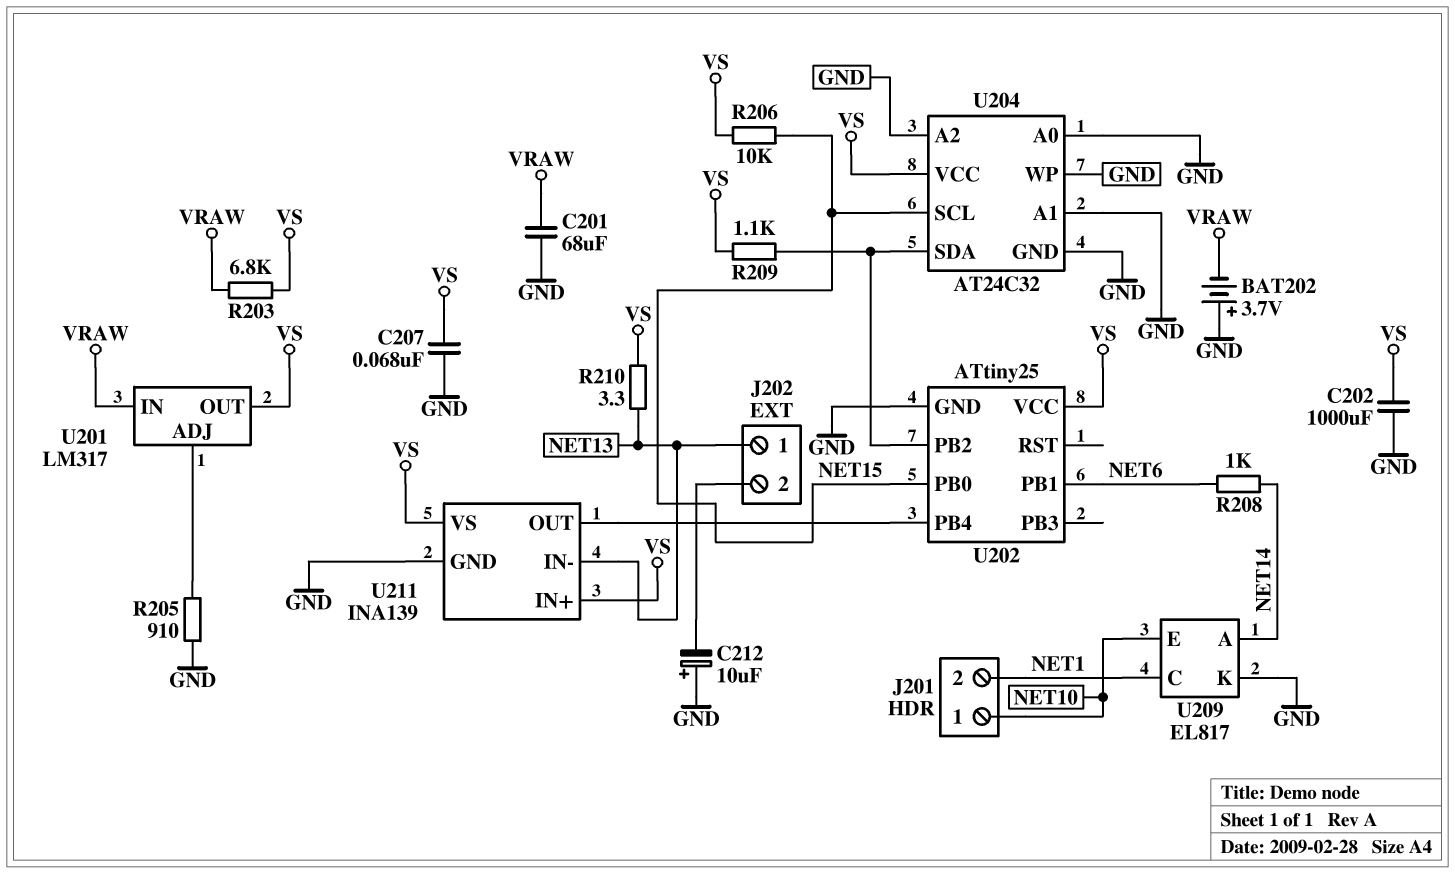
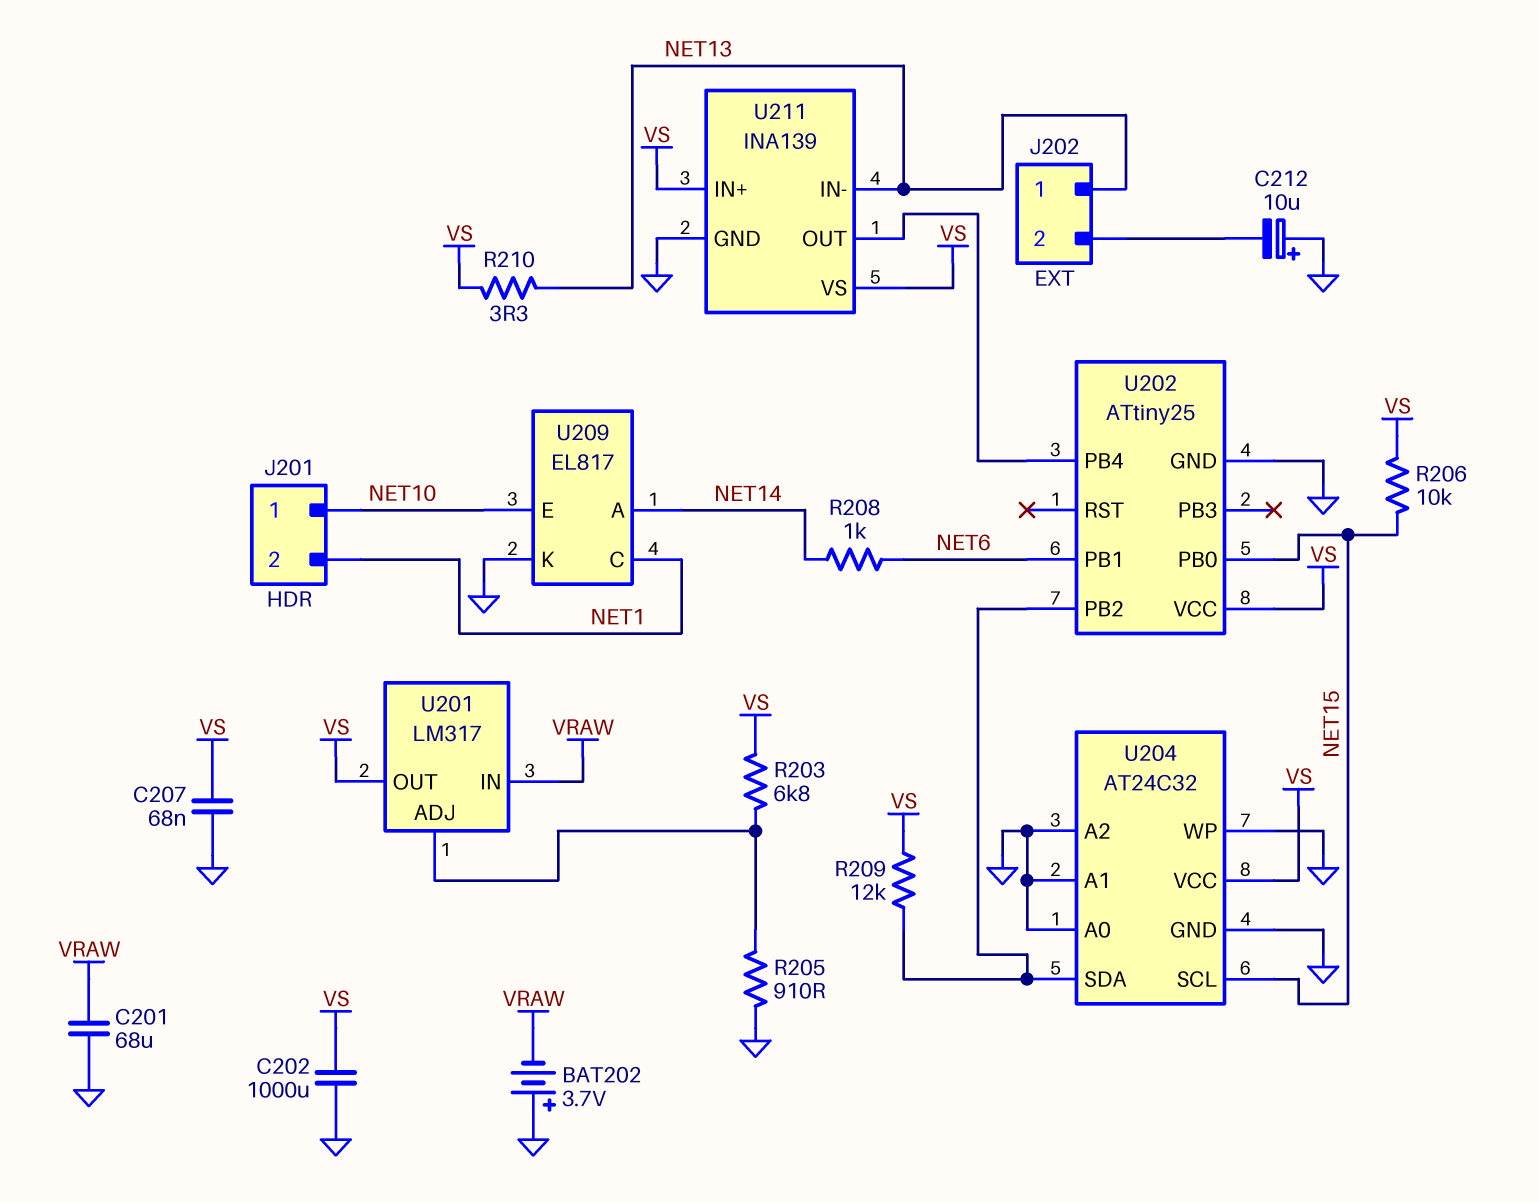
R203: 6.8k (VRAW, VS) -> 6.8k (U201/ADJ, VS)
R209: 1.1k (U202/PB2, VS) -> 12k (U202/PB2, VS)

